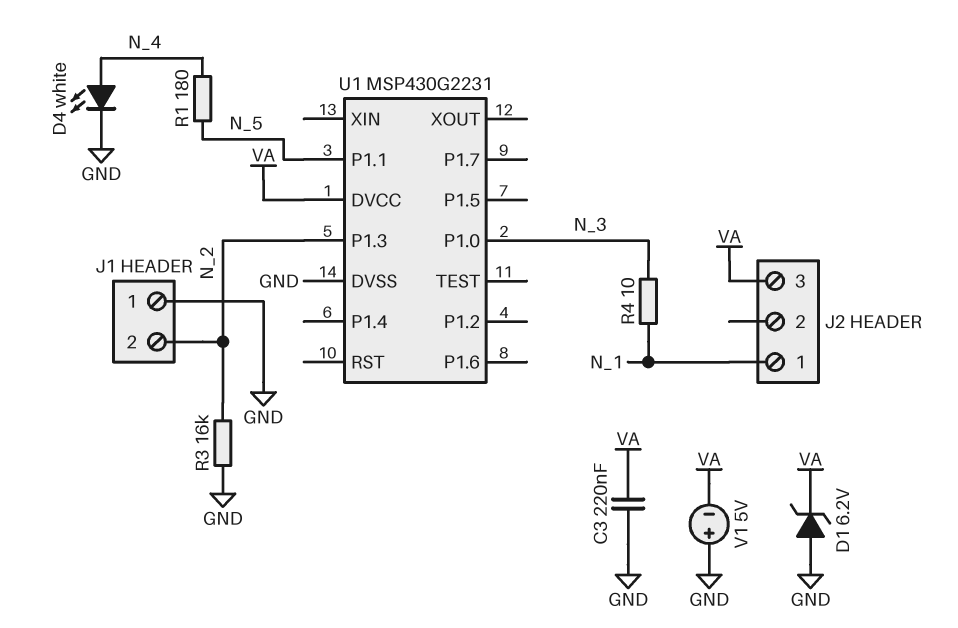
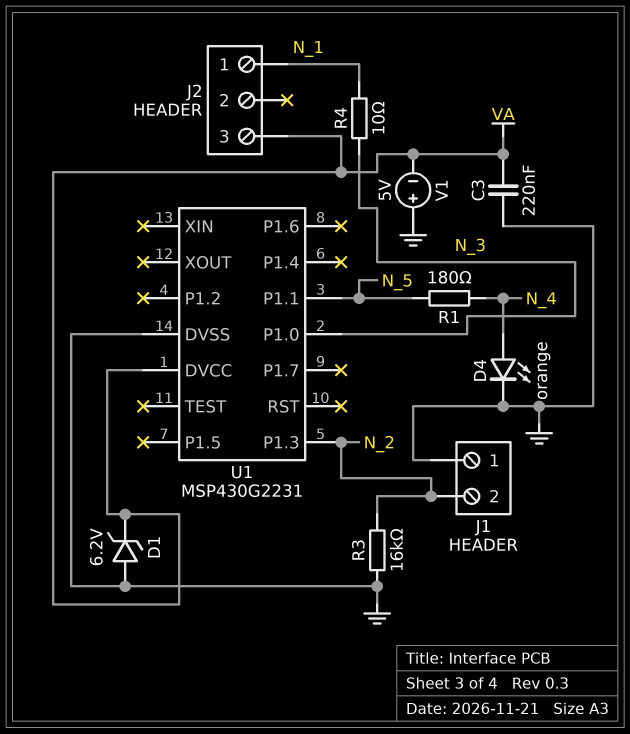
D4: LED white (A N_4, K GND) -> LED orange (A N_4, K GND)

